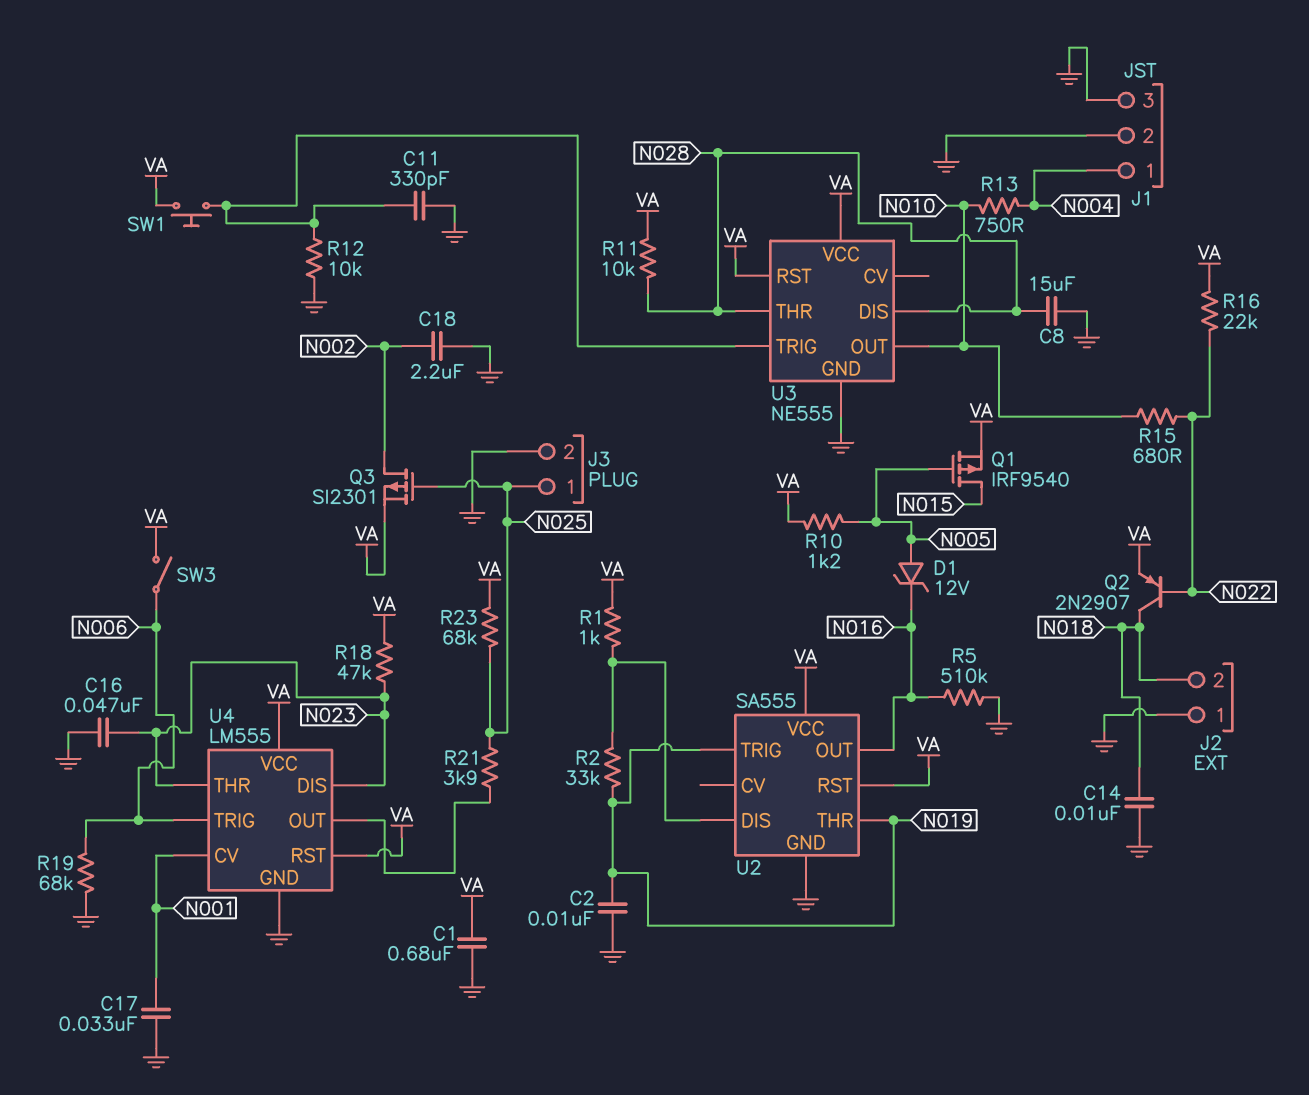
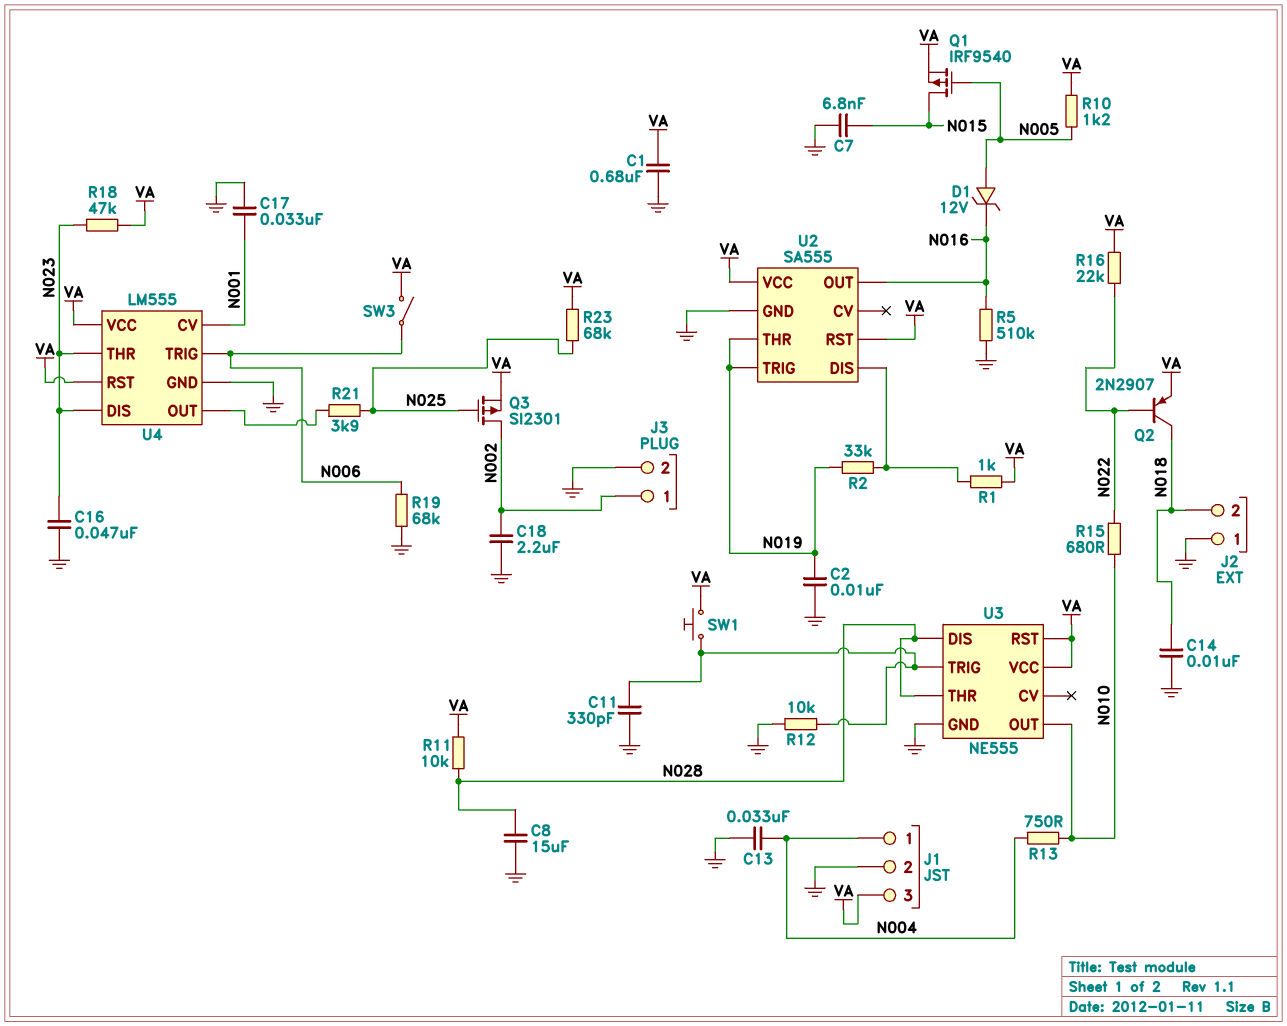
C7: none -> 6.8nF (GND, N015)
C13: none -> 33nF (GND, N004)
J1 pin 3: GND -> VA
J3 pin 1: N025 -> N002

